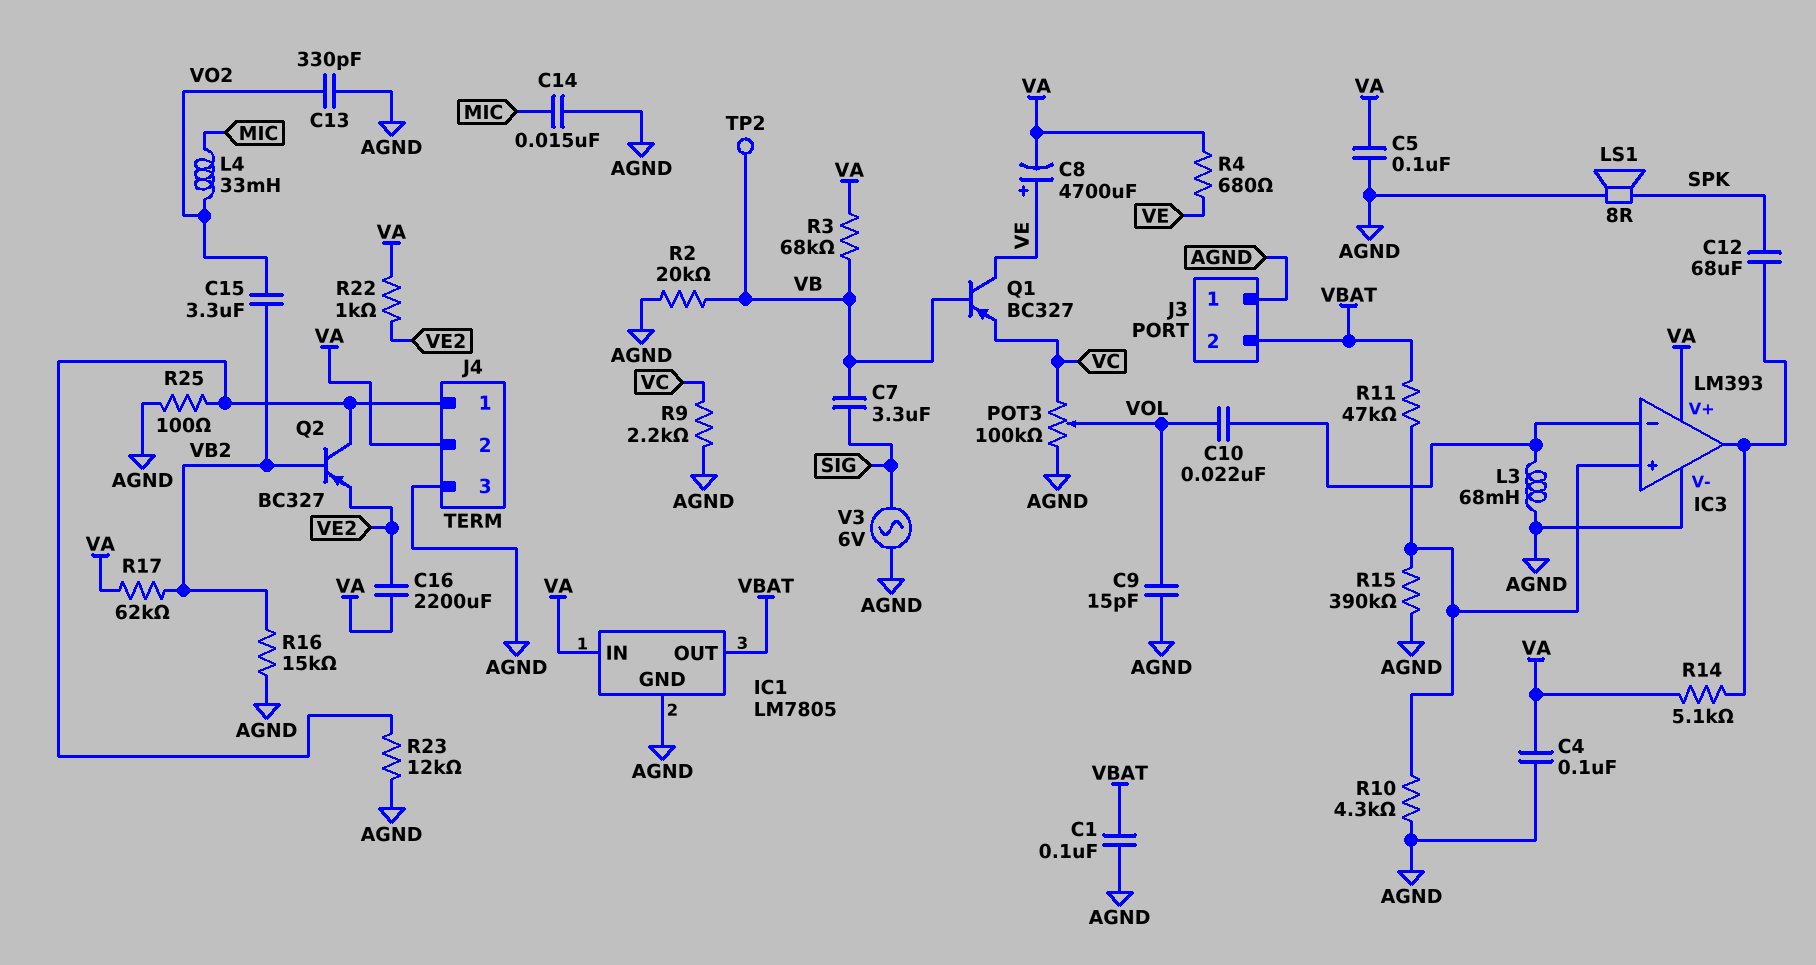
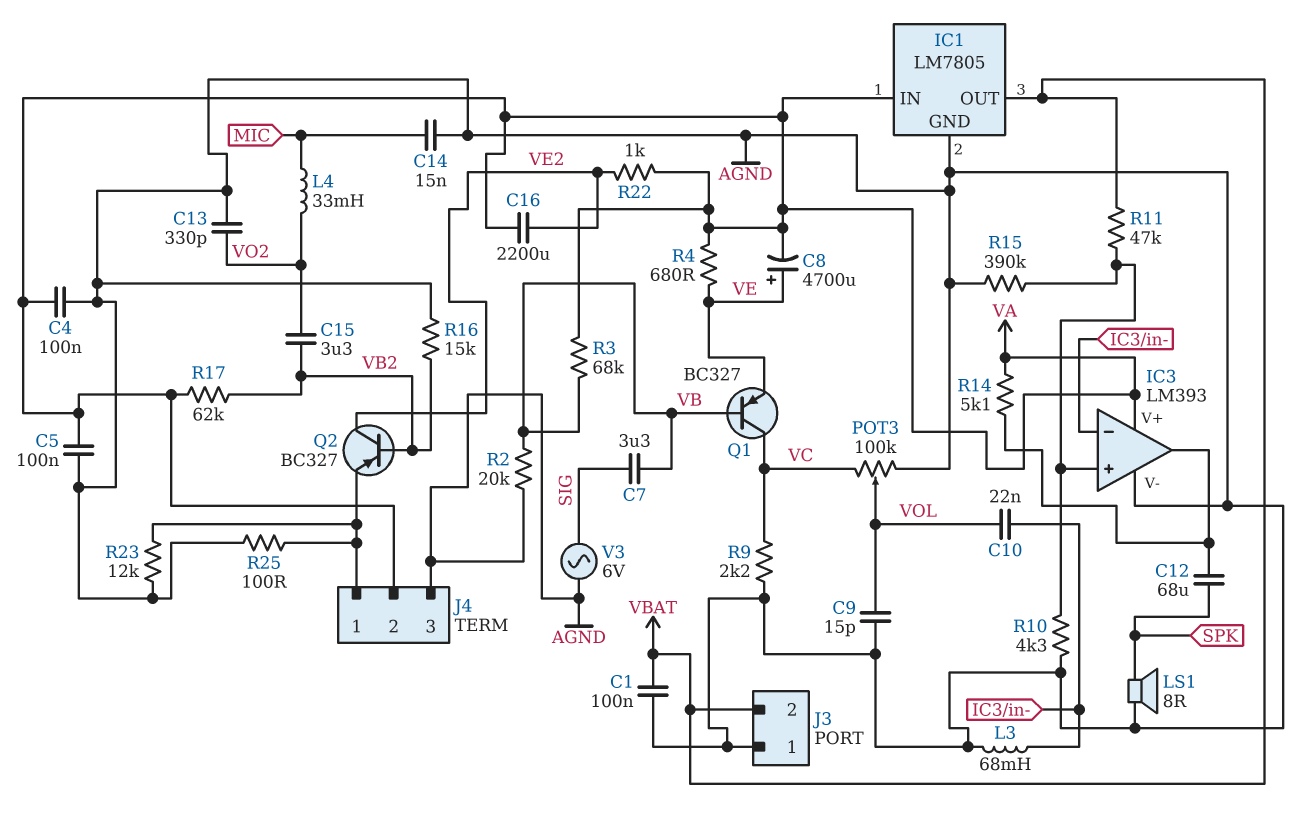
Q1: PNP BC327 (B VB, C VE, E VC) -> PNP BC327 (B VB, C VC, E VE)
Q2: PNP BC327 (B VB2, C J4/1, E VE2) -> PNP BC327 (B VB2, C VE2, E J4/1)
TP2: test point (VB) -> none

